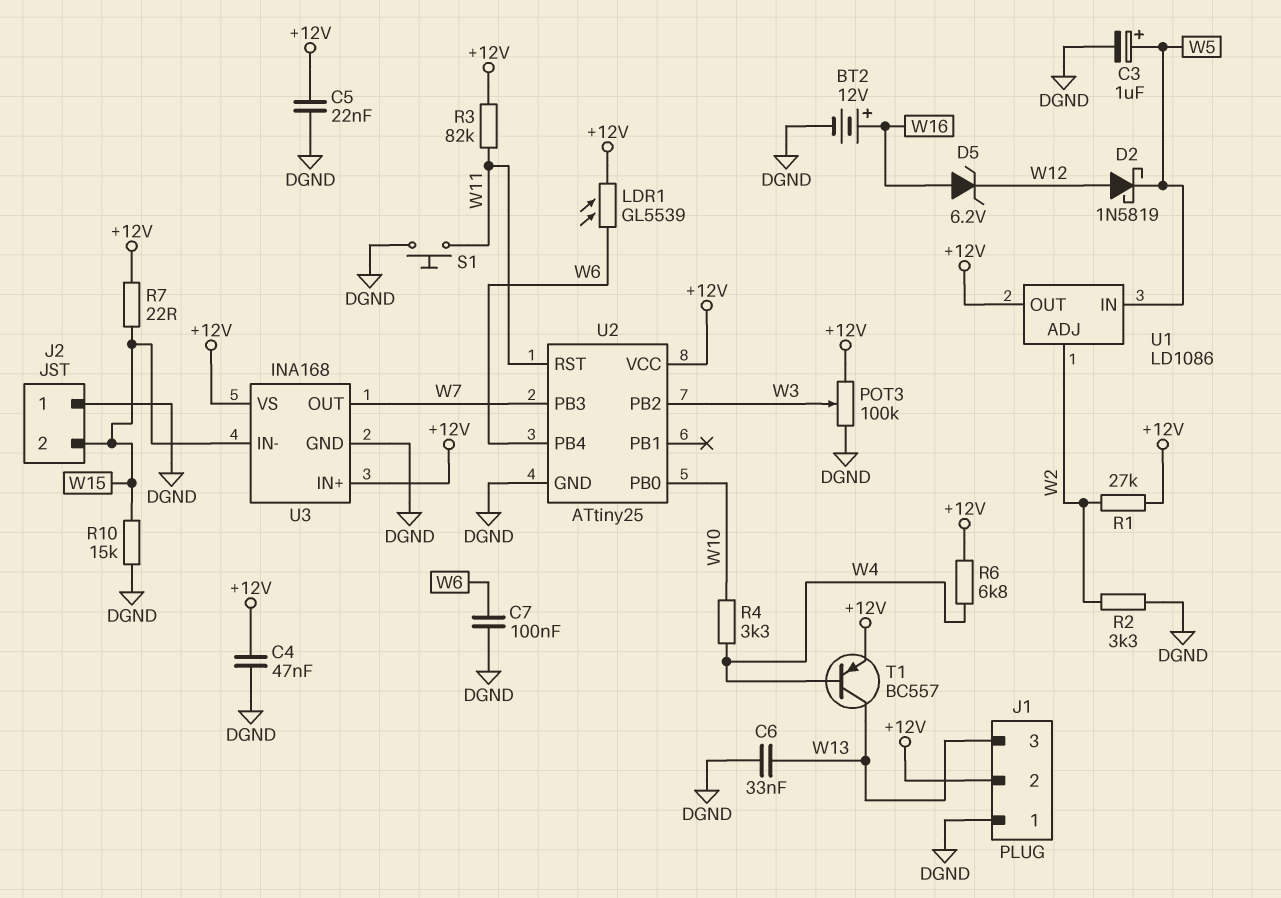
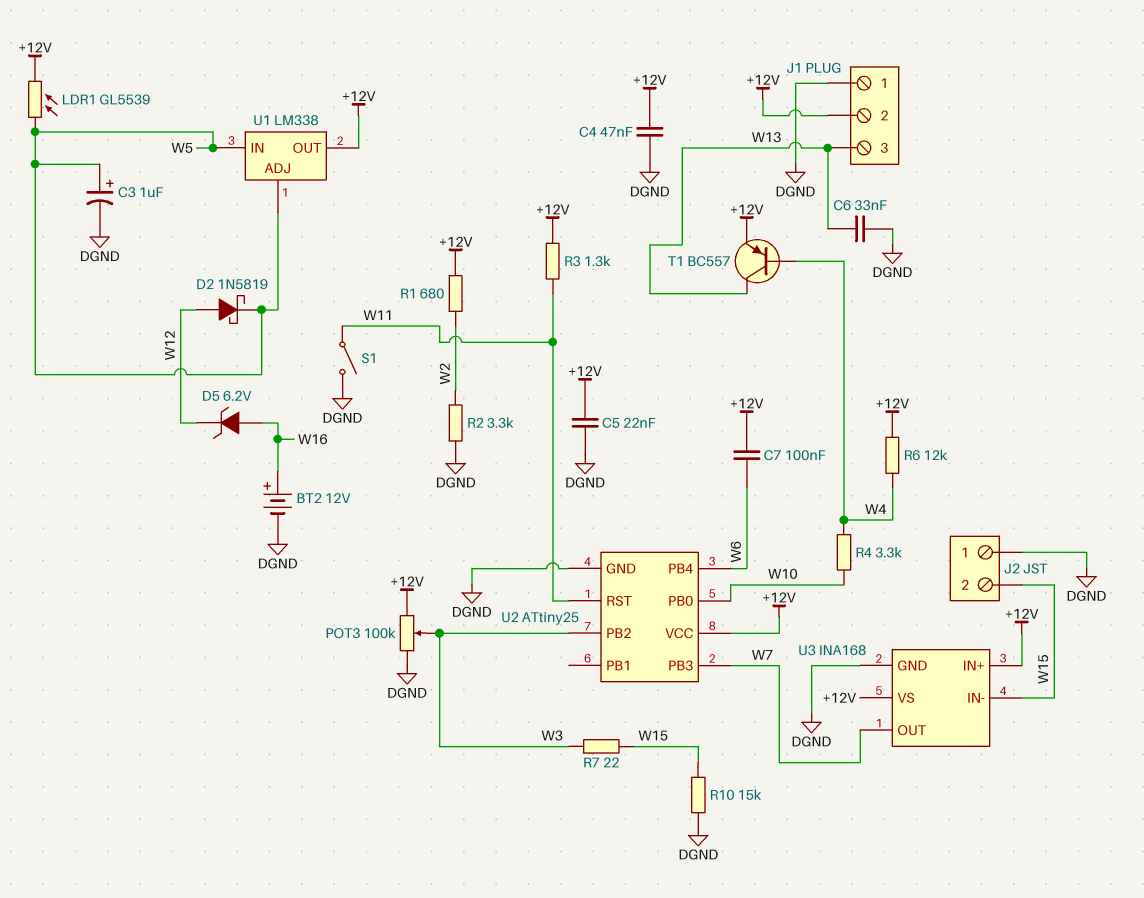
C7: 100nF (DGND, W6) -> 100nF (+12V, W6)
LDR1: GL5539 (+12V, W6) -> GL5539 (+12V, W5)
R1: 27k (+12V, W2) -> 680 (+12V, W2)
R3: 82k (+12V, W11) -> 1.3k (+12V, W11)
R6: 6.8k (+12V, W4) -> 12k (+12V, W4)
R7: 22 (+12V, W15) -> 22 (W3, W15)
S1: button (DGND, W11) -> switch (DGND, W11)
U1: LD1086 -> LM338
U1 pin ADJ: W2 -> W5

